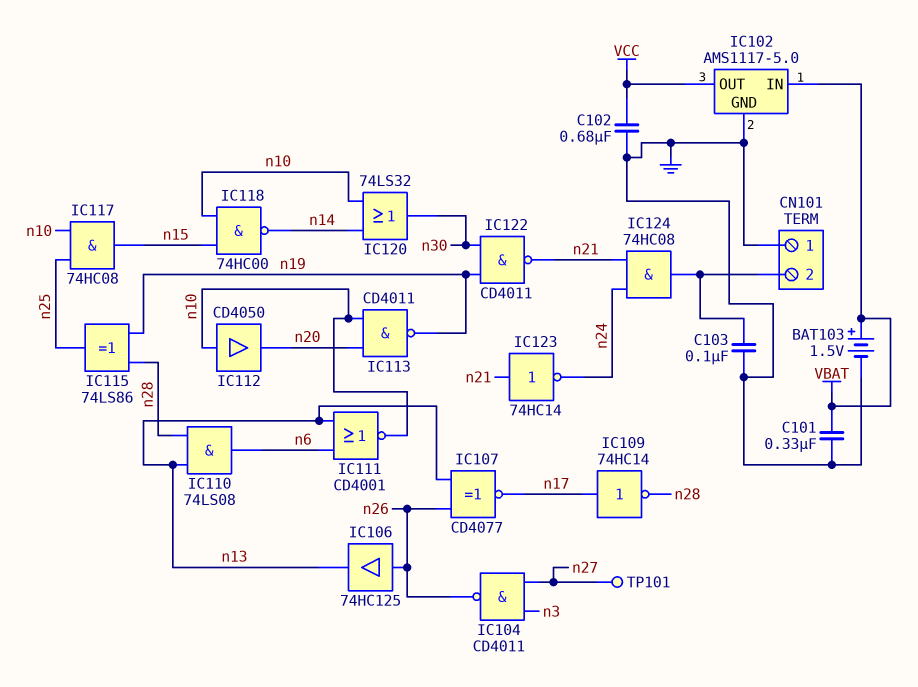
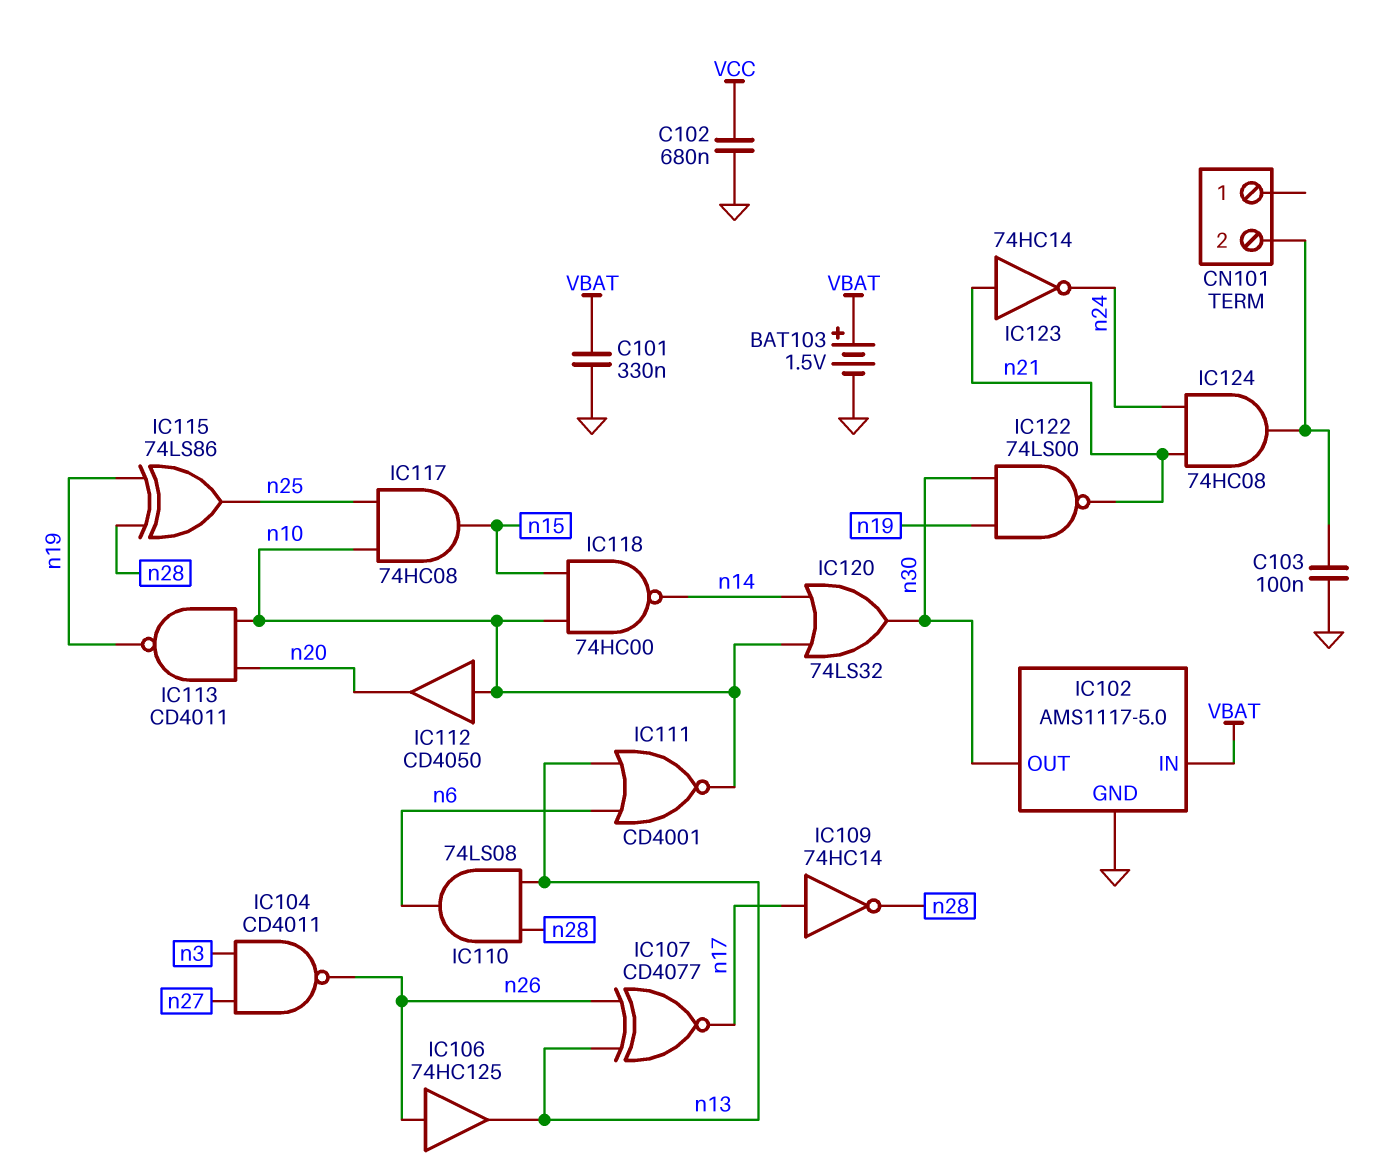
CN101 pin 1: GND -> none
IC102 pin OUT: VCC -> n30
IC122: NAND CD4011 (in n19, in n30, out n21) -> NAND 74LS00 (in n19, in n30, out n21)
TP101: test point (n27) -> none

